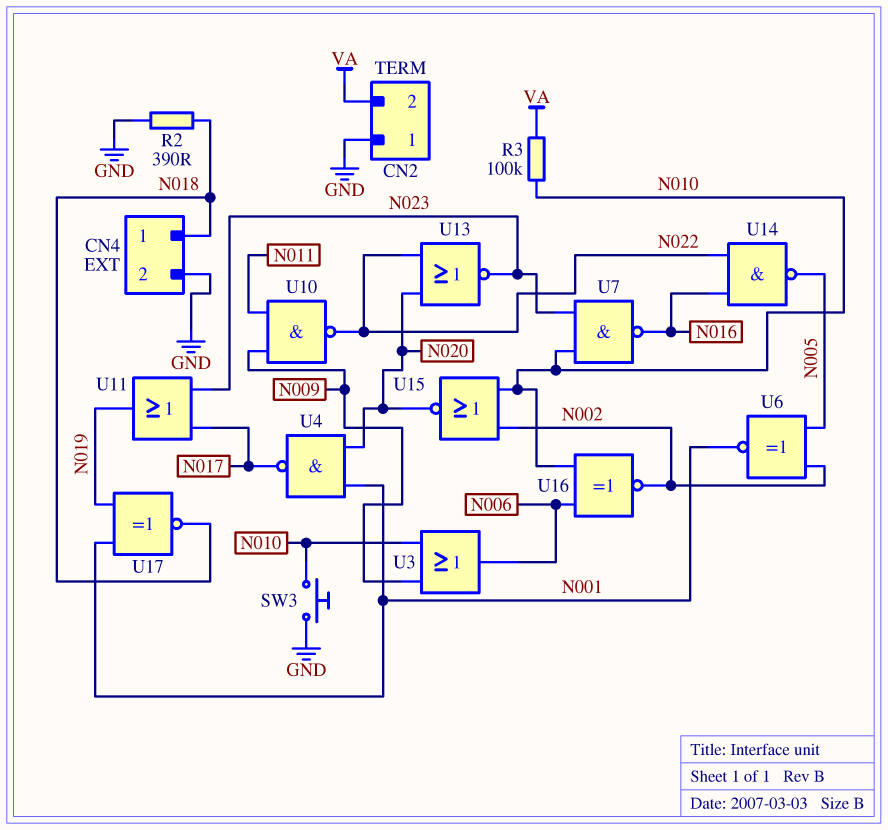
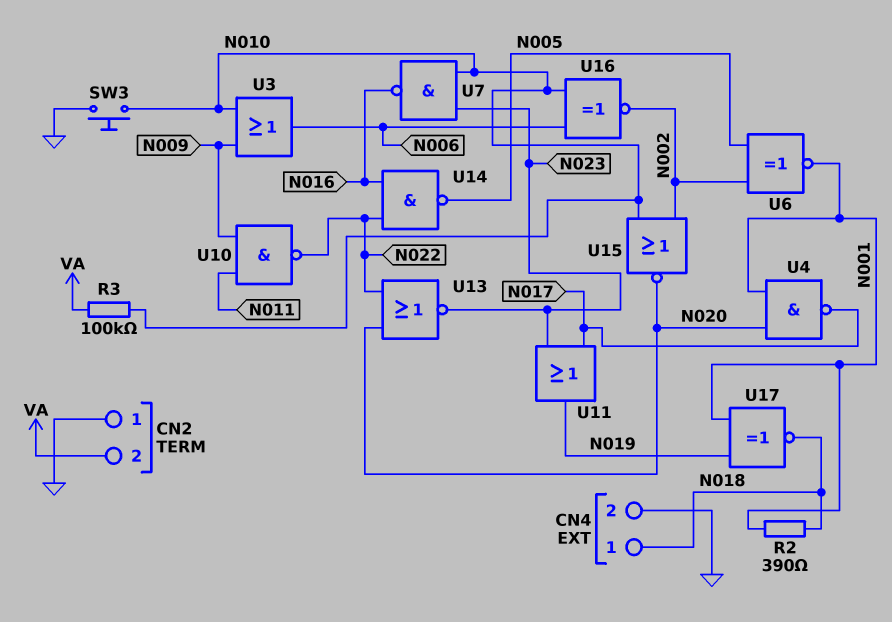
R2: 390 (GND, N018) -> 390 (N001, N018)

